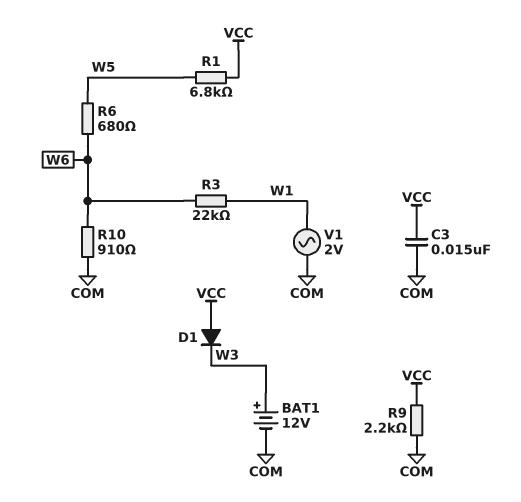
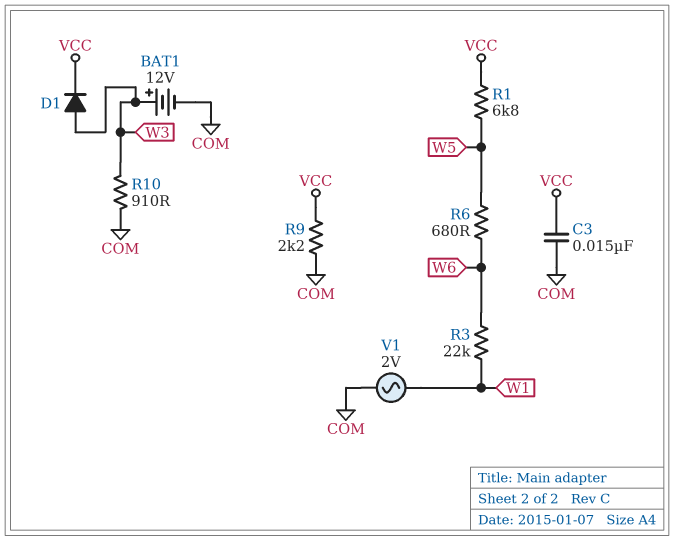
D1: diode (A VCC, K W3) -> diode (A W3, K VCC)
R10: 910 (COM, W6) -> 910 (COM, W3)

